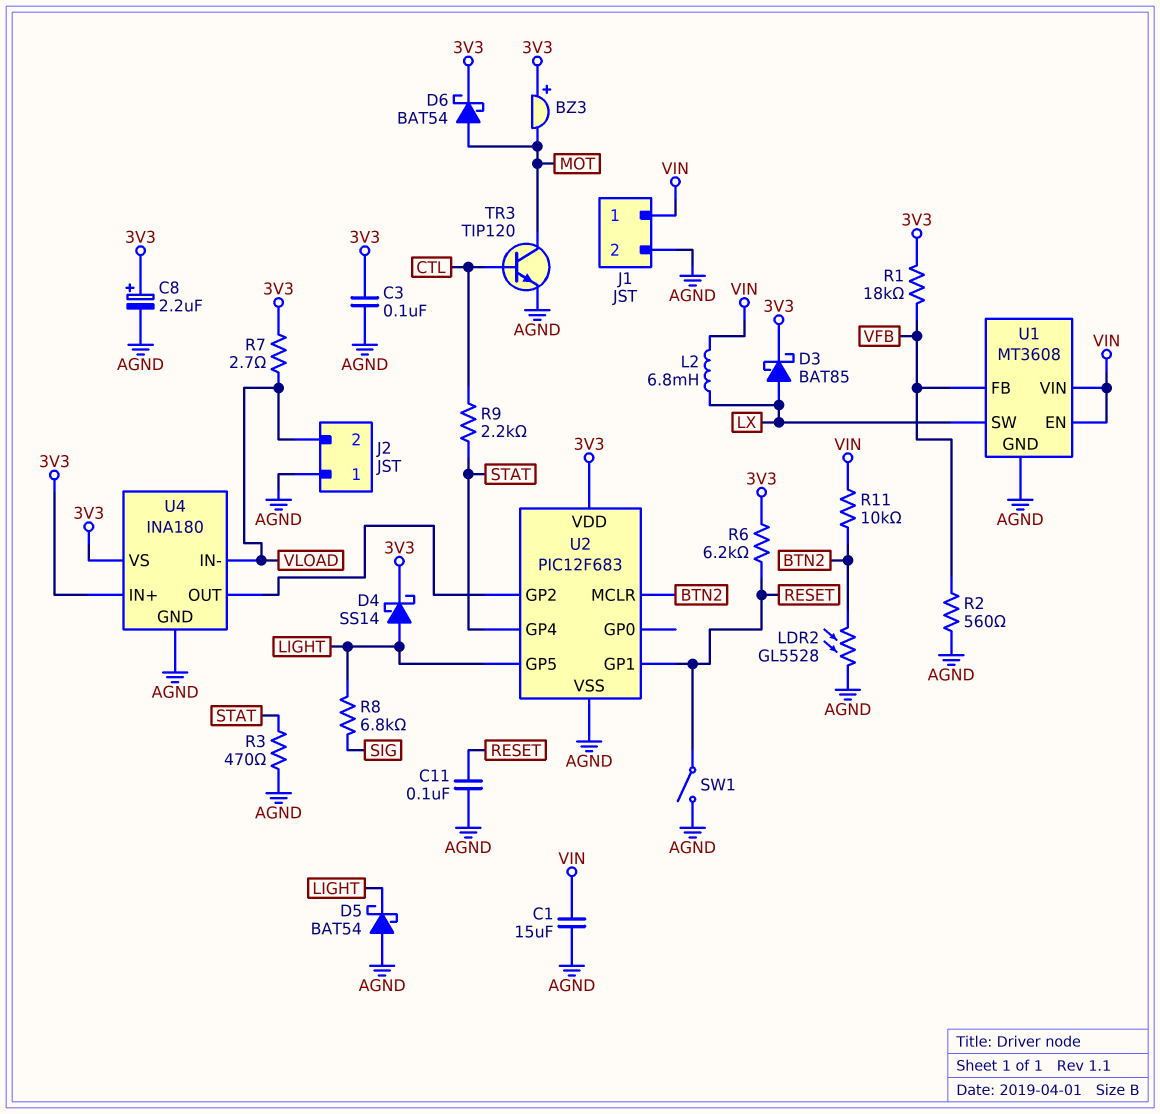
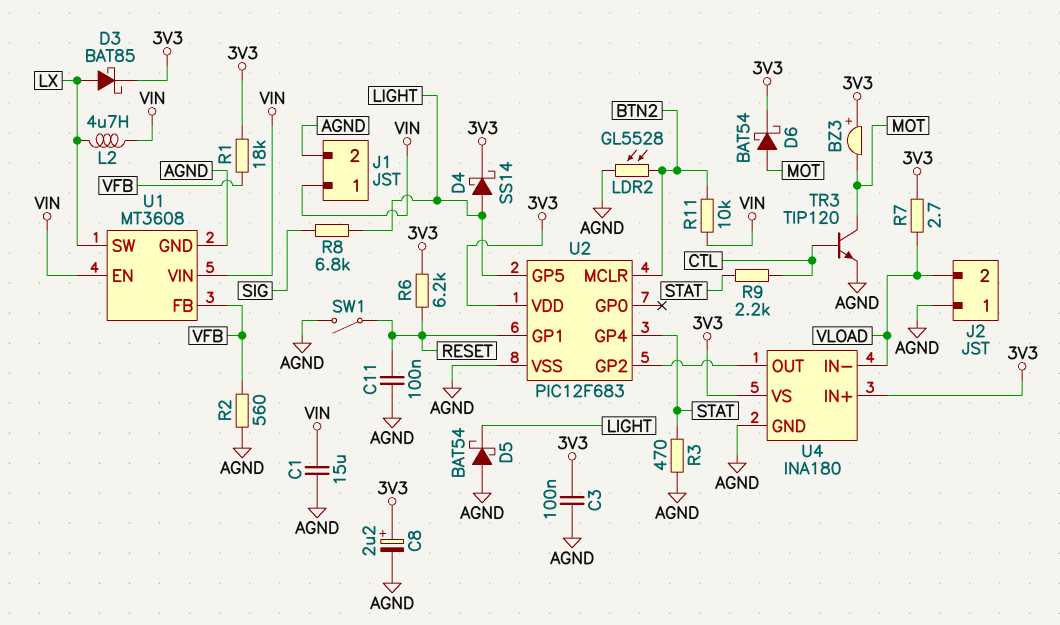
L2: 6.8mH (LX, VIN) -> 4.7uH (LX, VIN)

